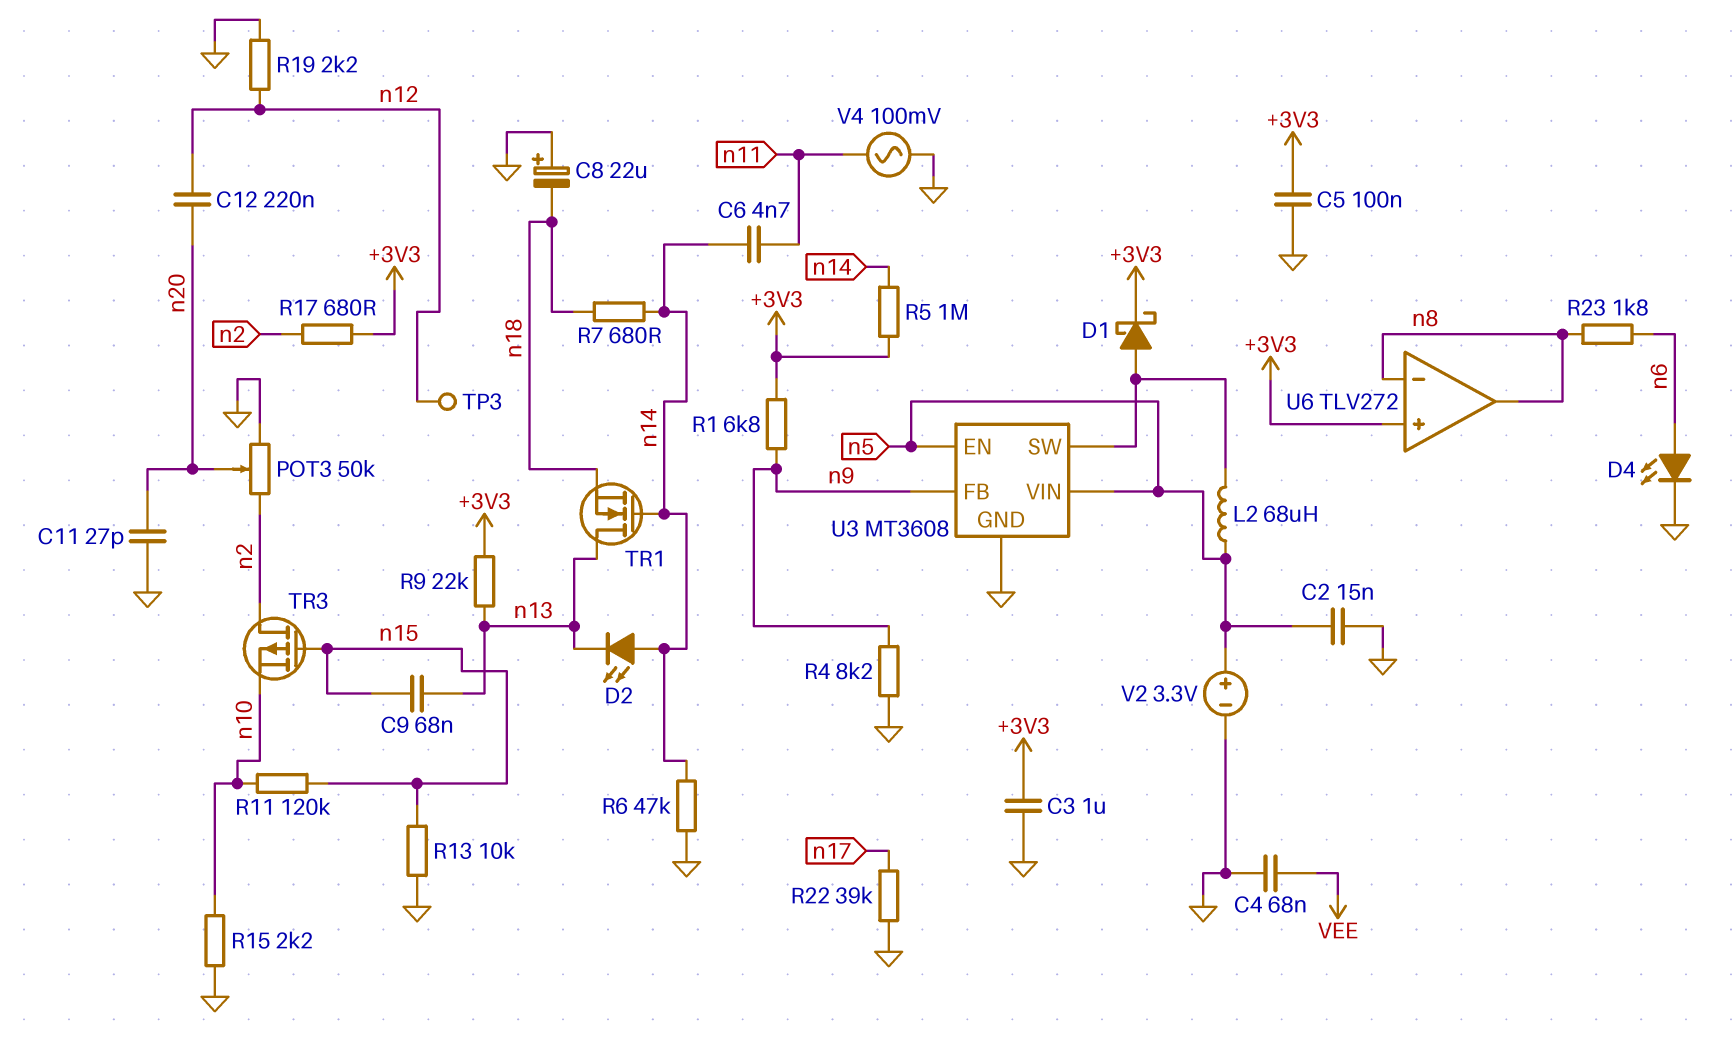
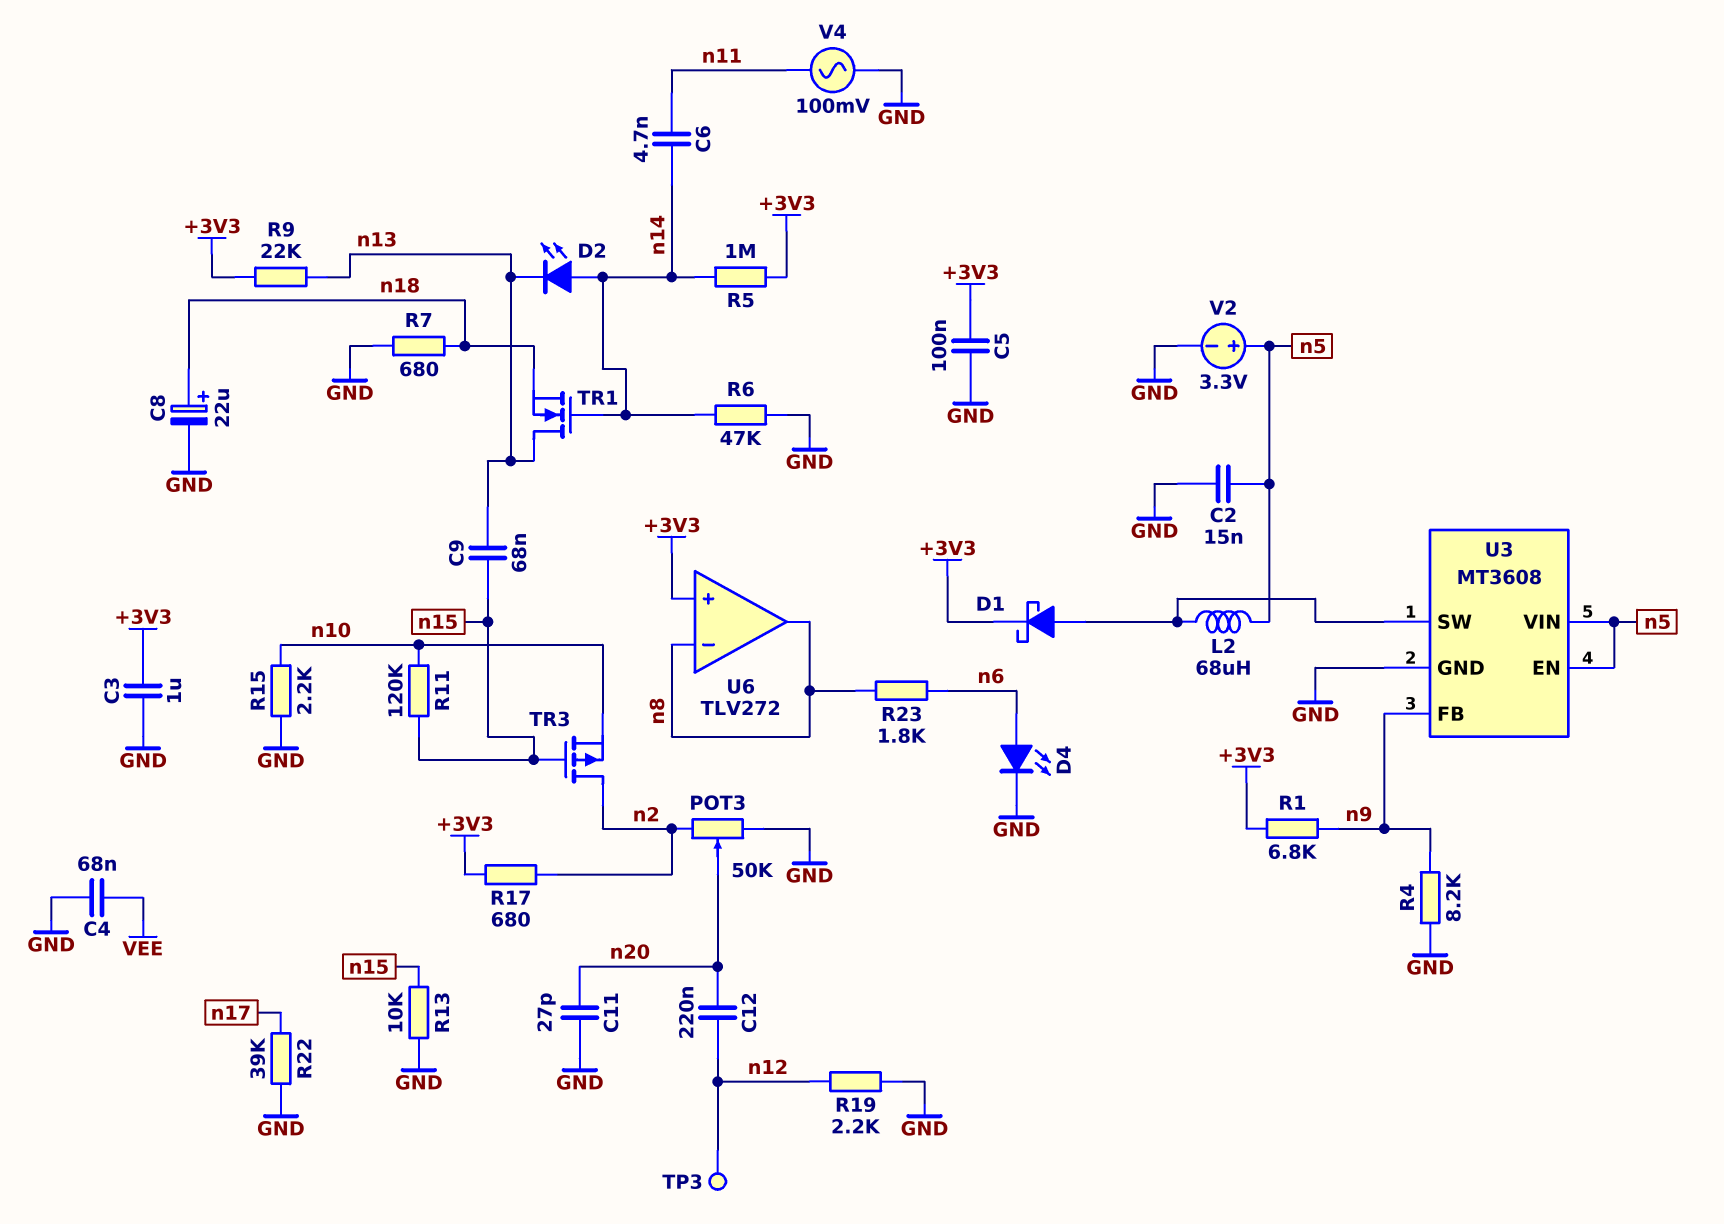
C8: 22uF (plus GND, minus n18) -> 22uF (plus n18, minus GND)
R7: 680 (n14, n18) -> 680 (GND, n18)

